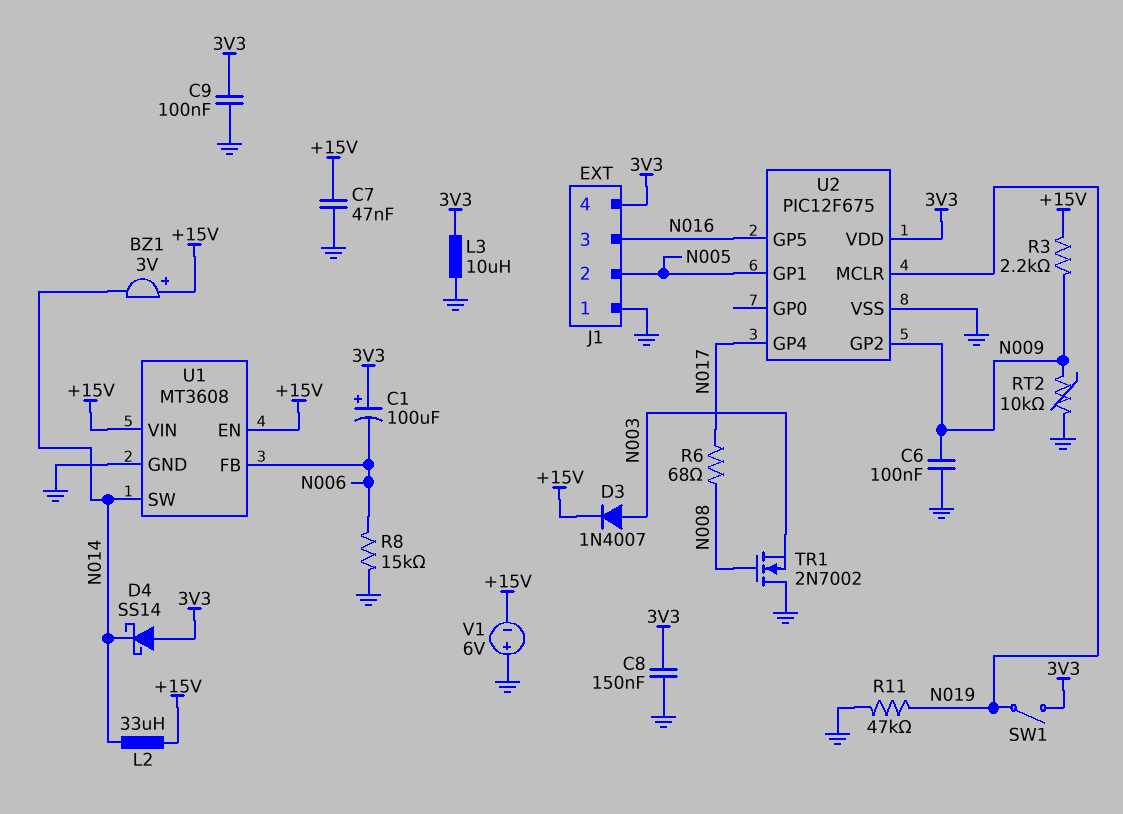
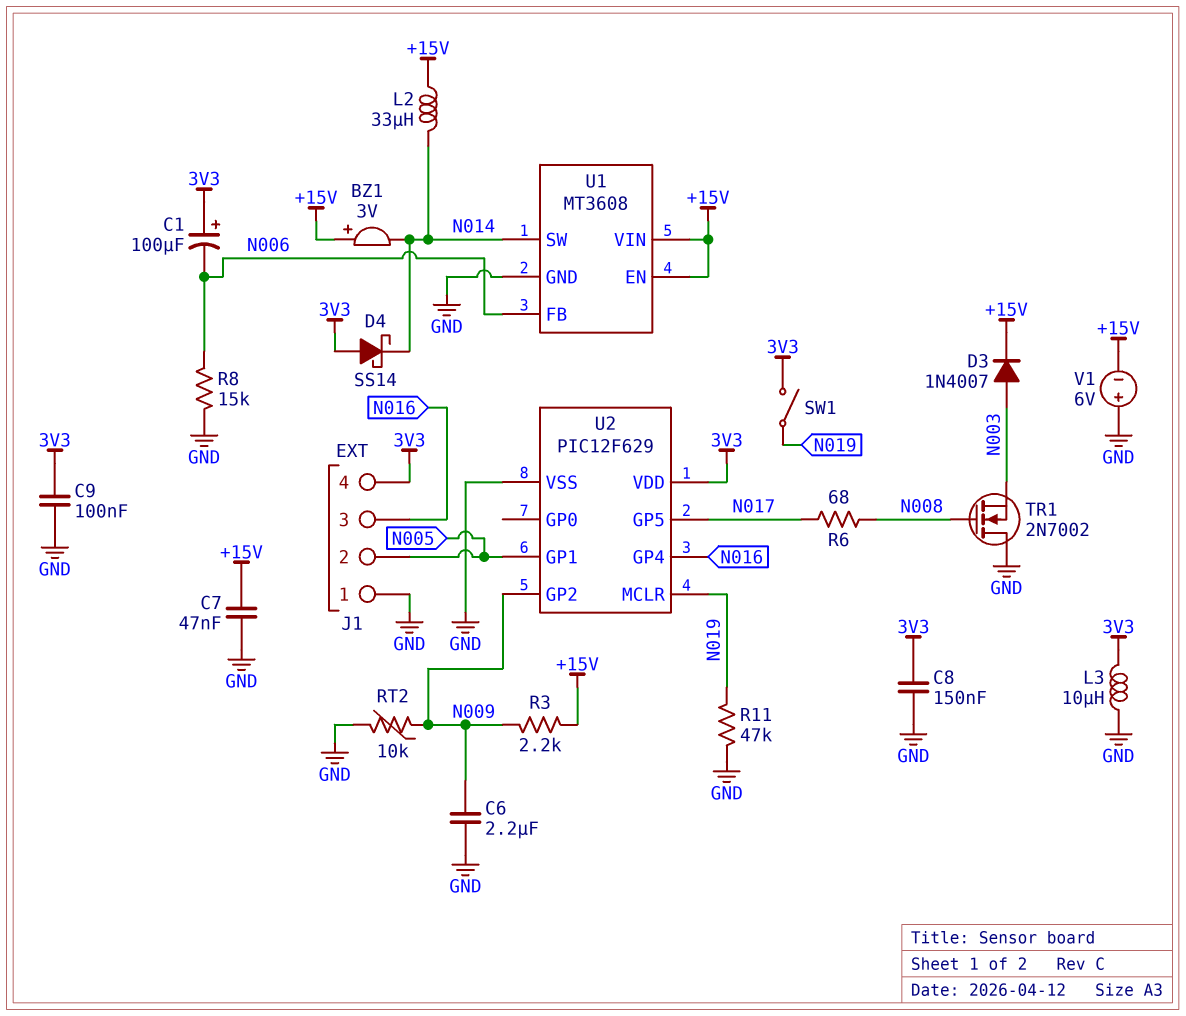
C6: 100nF (GND, N009) -> 2.2uF (GND, N009)
U2: PIC12F675 -> PIC12F629
U2 pin GP4: N017 -> N016
U2 pin GP5: N016 -> N017

